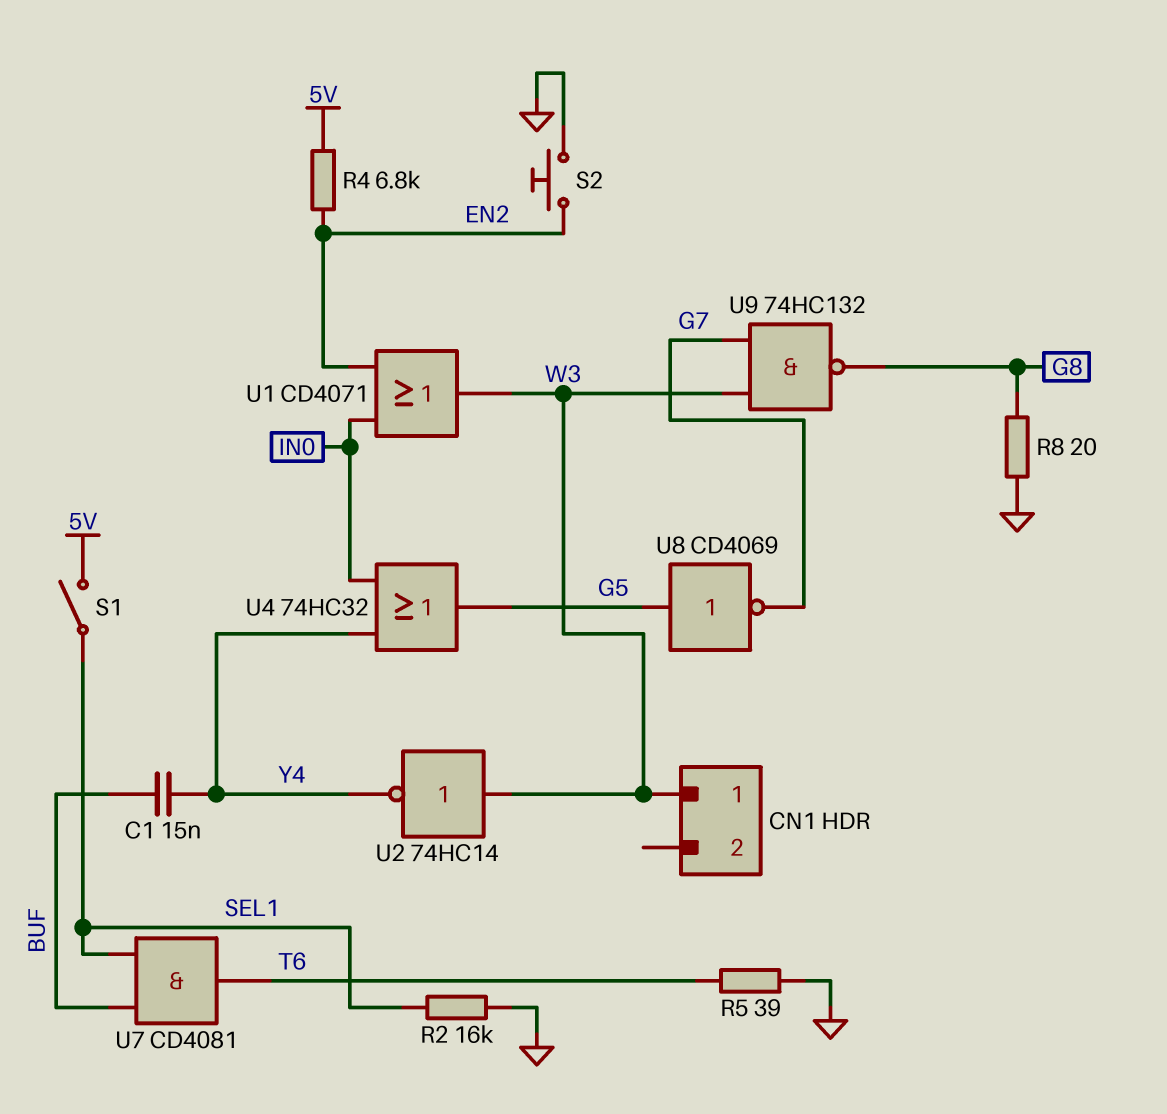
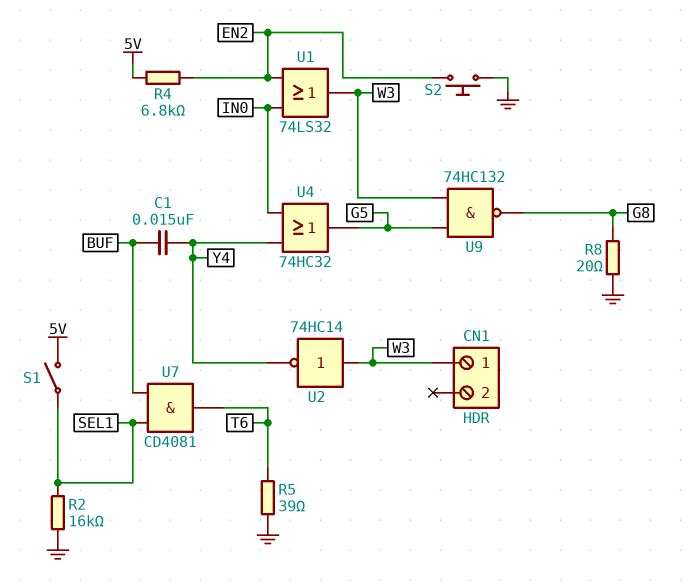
U1: OR CD4071 (in EN2, in IN0, out W3) -> OR 74LS32 (in EN2, in IN0, out W3)
U8: NOT CD4069 (in G5, out G7) -> none
U9: NAND 74HC132 (in G7, in W3, out G8) -> NAND 74HC132 (in G5, in W3, out G8)

